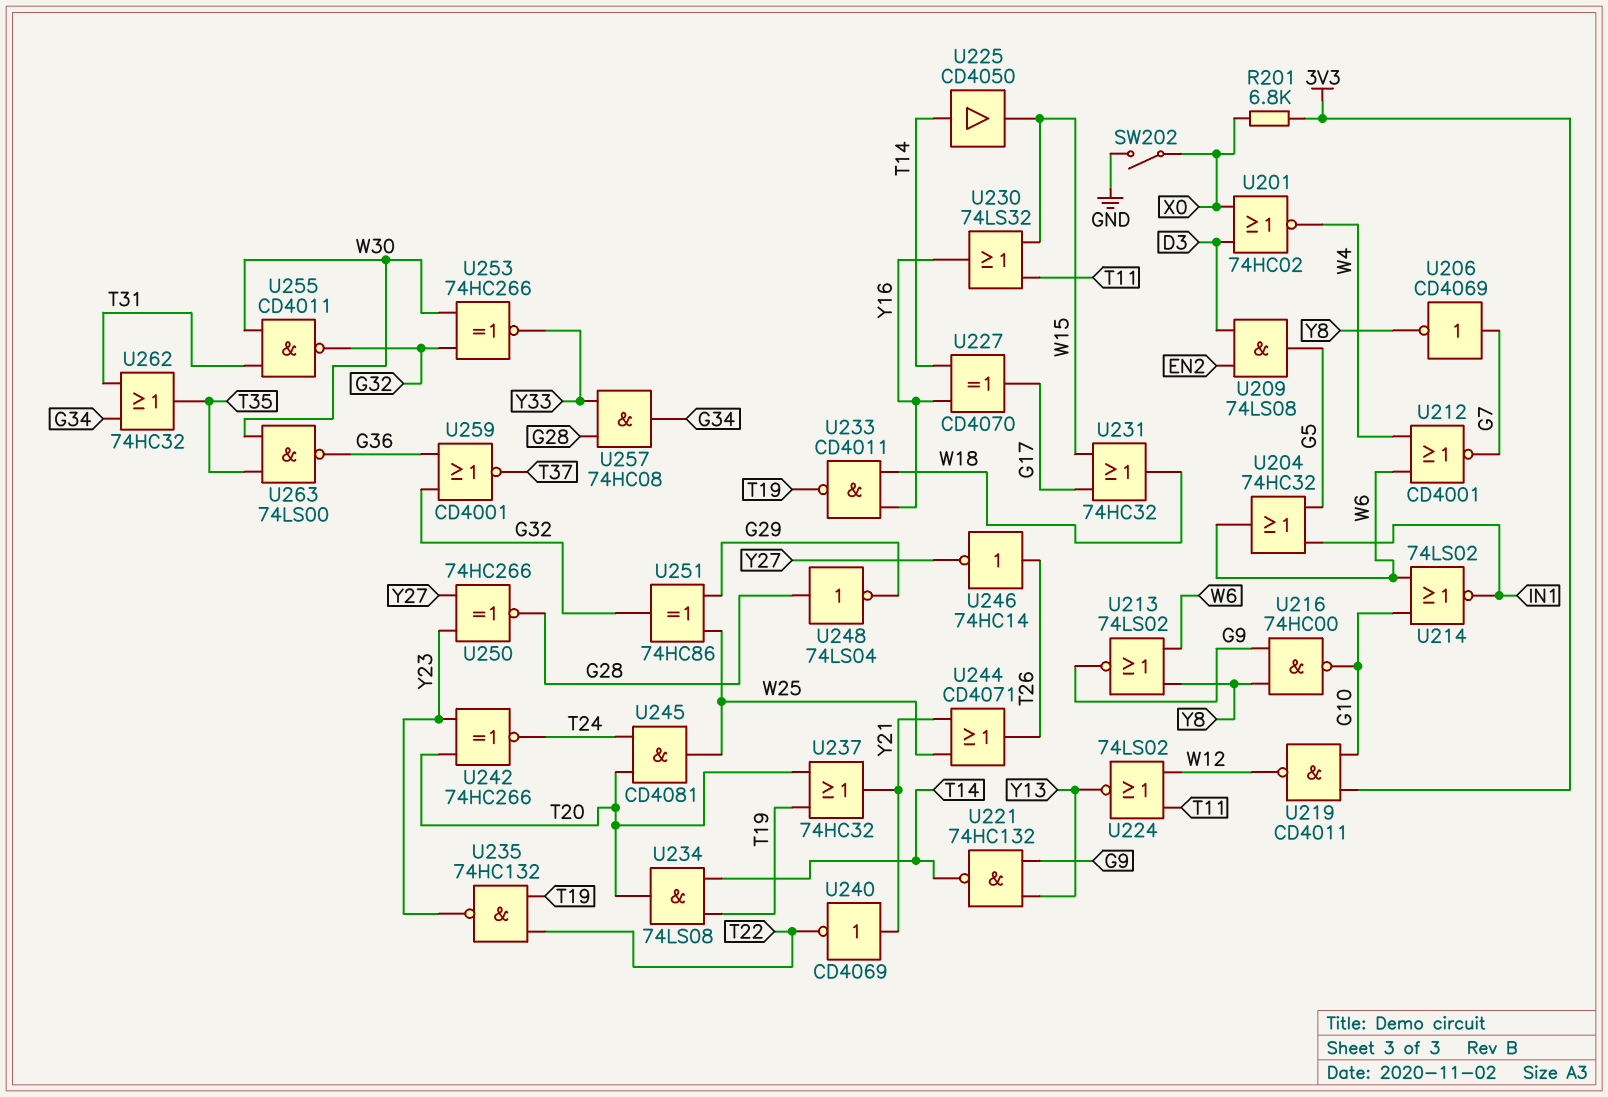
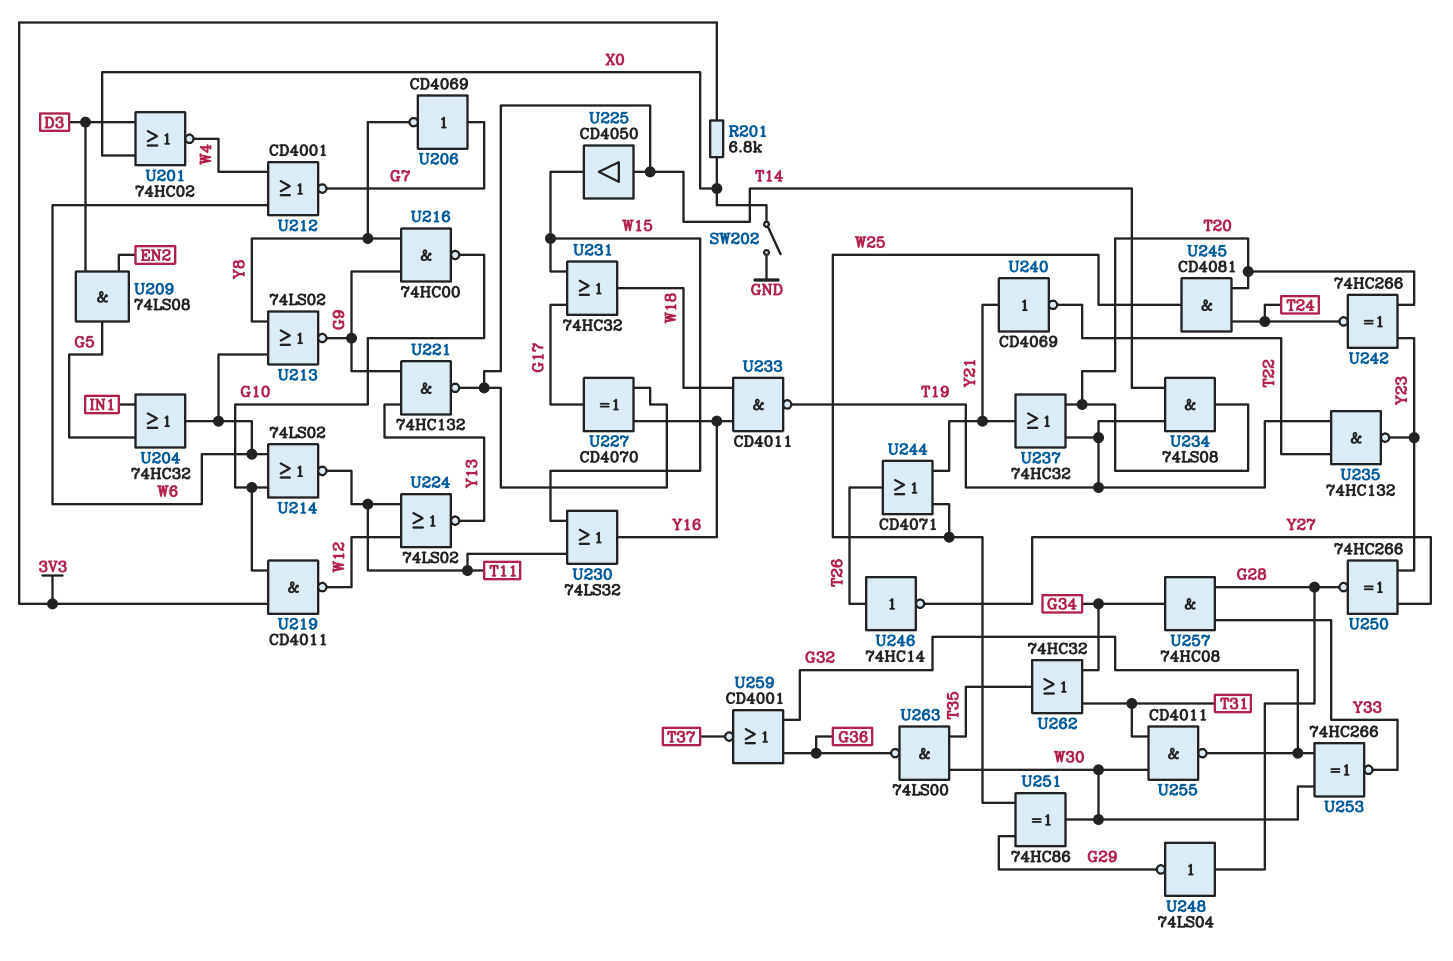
U214: NOR 74LS02 (in G10, in W6, out IN1) -> NOR 74LS02 (in G10, in W6, out T11)
U251: XOR 74HC86 (in G29, in W25, out G32) -> XOR 74HC86 (in G29, in W25, out W30)

